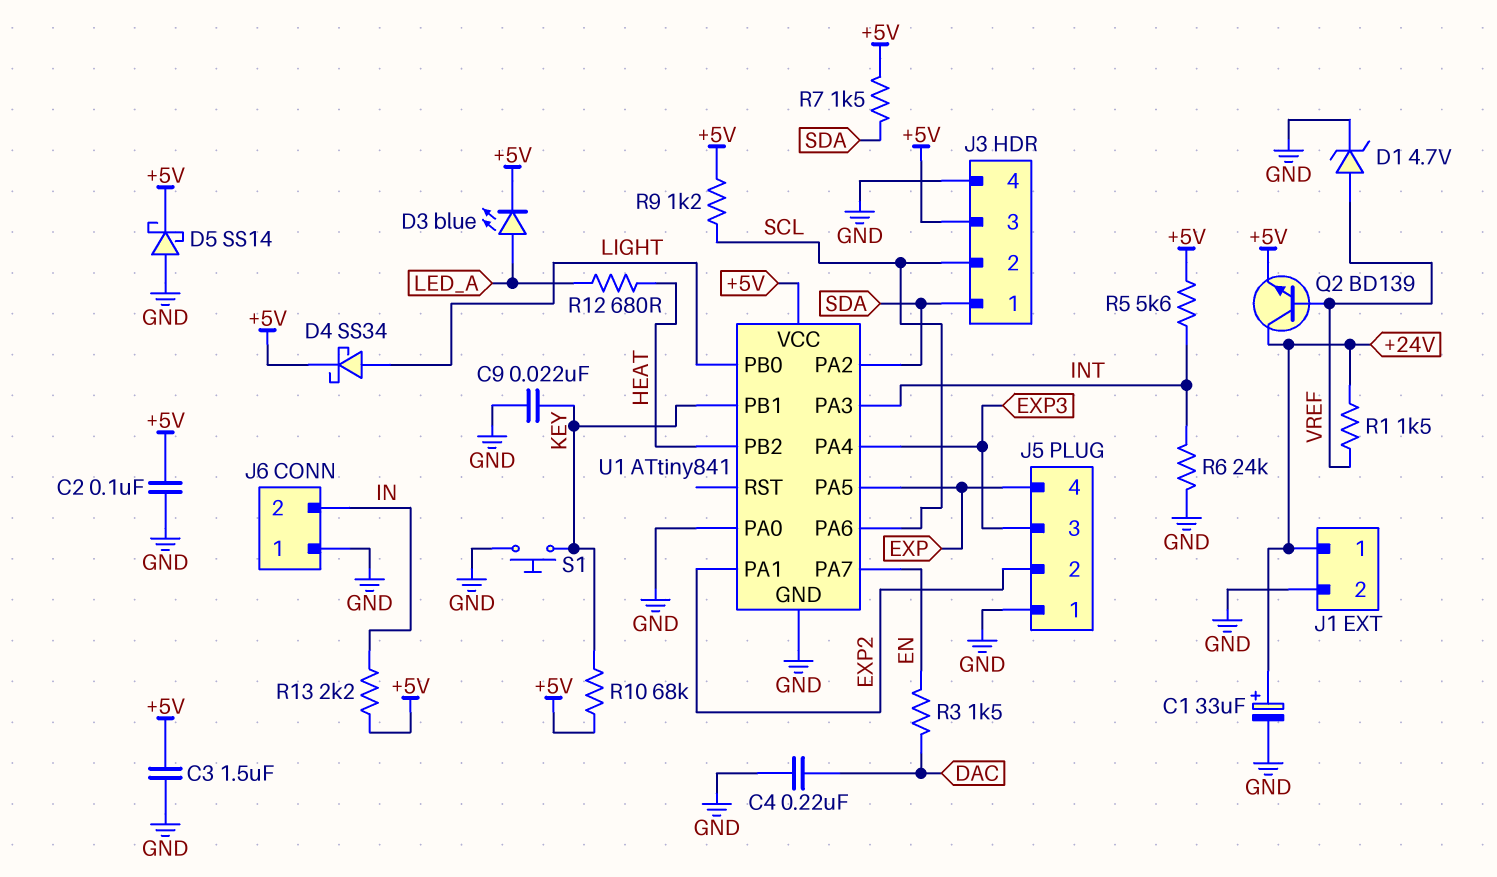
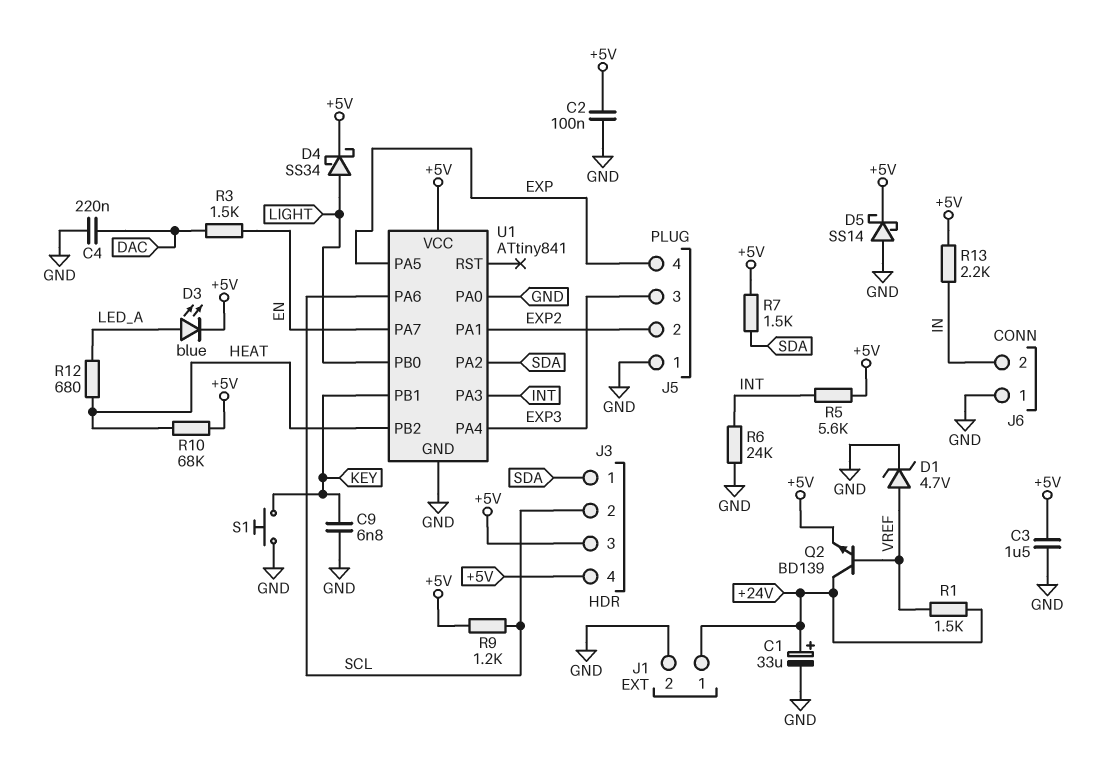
C9: 22nF (GND, KEY) -> 6.8nF (GND, KEY)
J3 pin 4: GND -> +5V
R10: 68k (+5V, KEY) -> 68k (+5V, HEAT)

